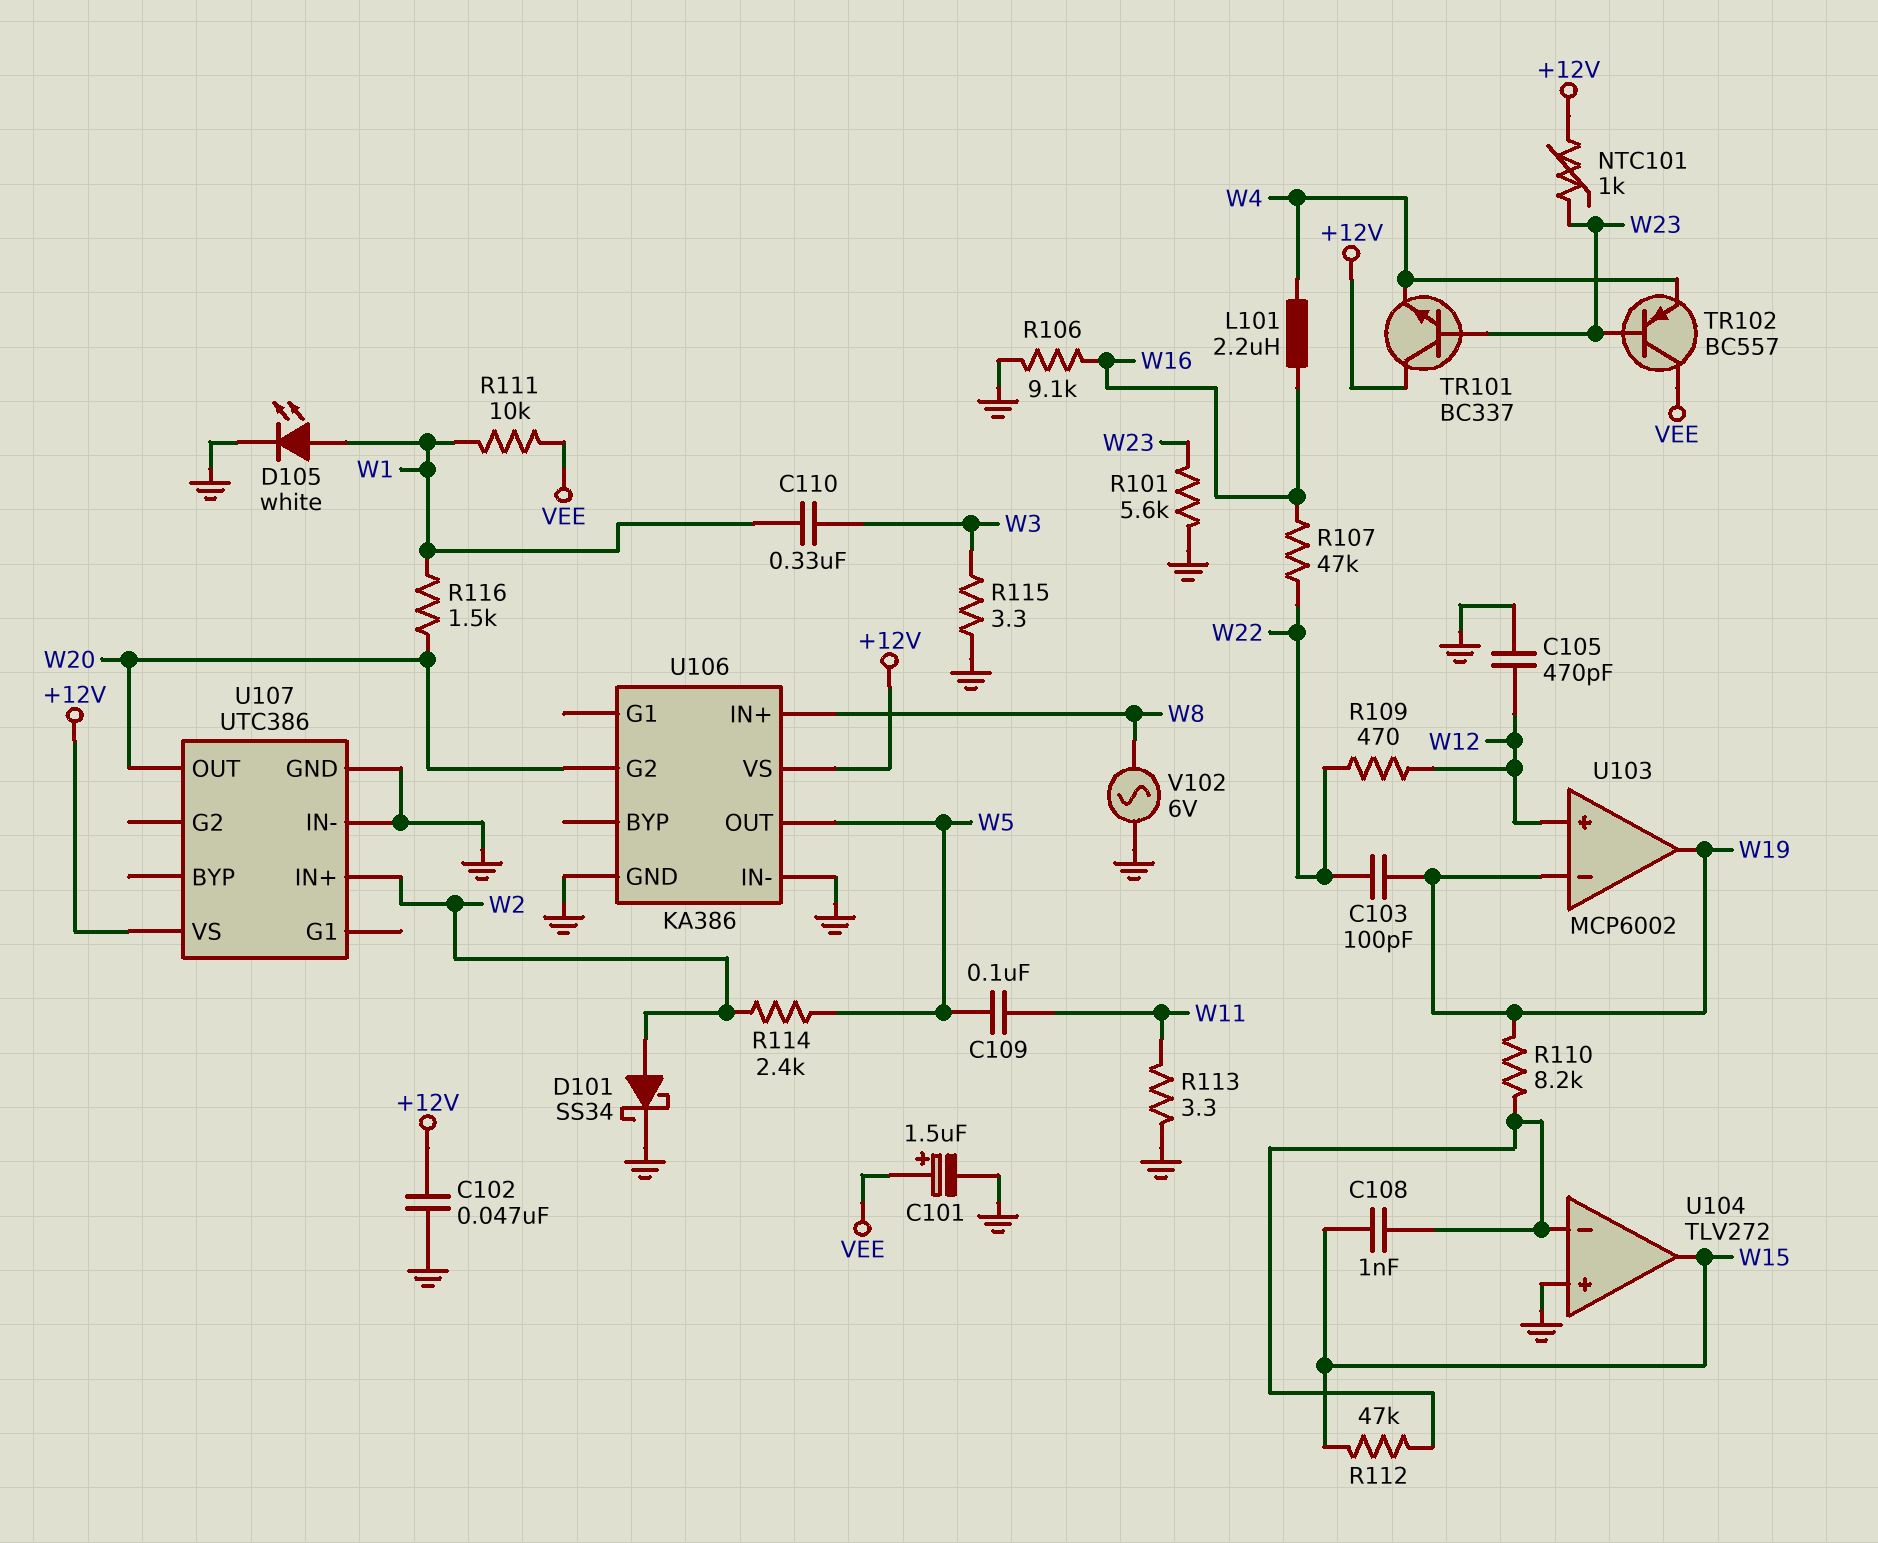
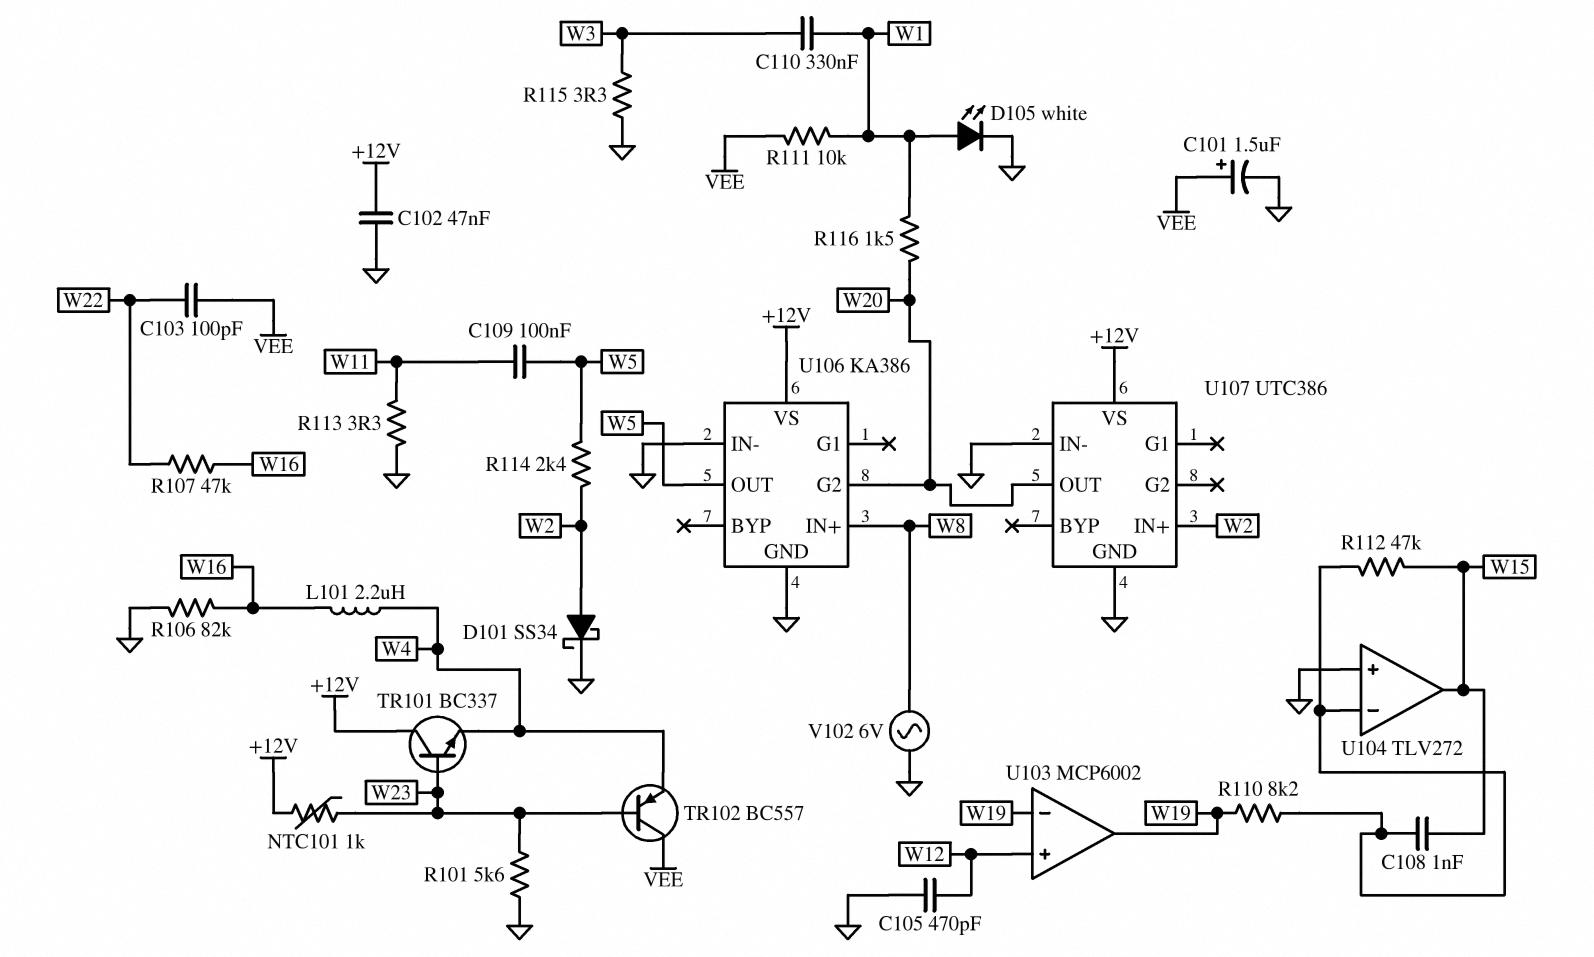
C103: 100pF (W19, W22) -> 100pF (VEE, W22)
R106: 9.1k (GND, W16) -> 82k (GND, W16)
R109: 470 (W12, W22) -> none

